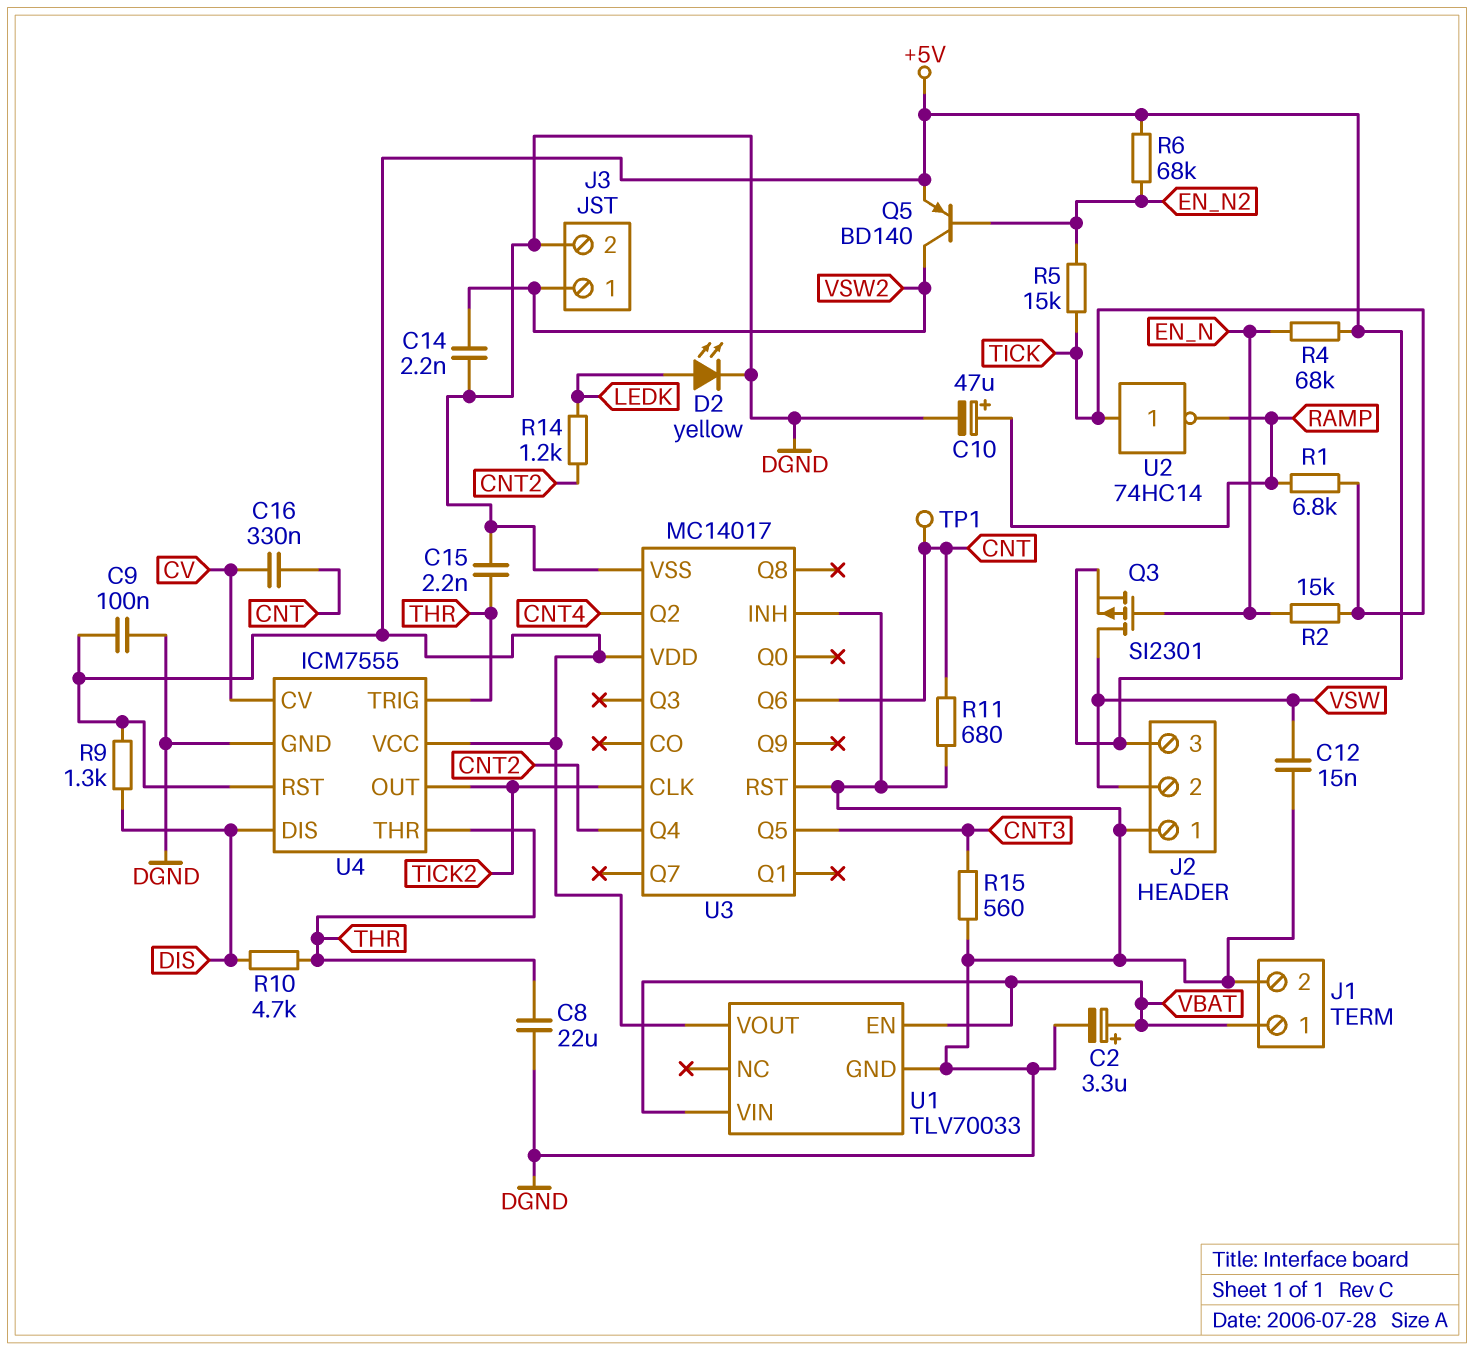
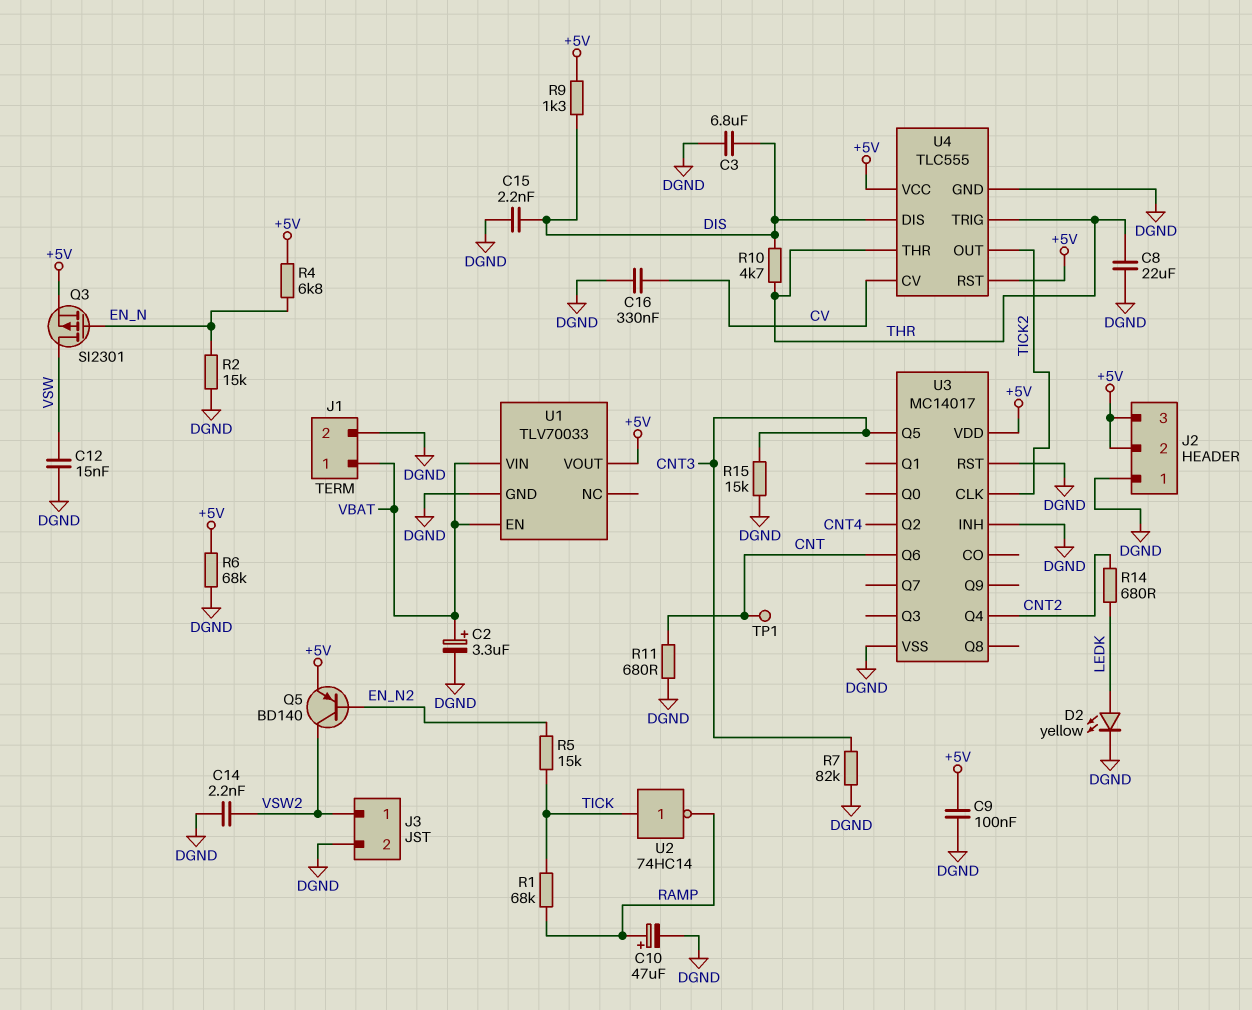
C3: none -> 6.8uF (DGND, DIS)
C15: 2.2nF (DGND, THR) -> 2.2nF (DGND, DIS)
C16: 330nF (CNT, CV) -> 330nF (CV, DGND)
J2 pin 2: VSW -> +5V
R1: 6.8k (RAMP, TICK) -> 68k (RAMP, TICK)
R2: 15k (EN_N, TICK) -> 15k (DGND, EN_N)
R4: 68k (+5V, EN_N) -> 6.8k (+5V, EN_N)
R6: 68k (+5V, EN_N2) -> 68k (+5V, DGND)
R7: none -> 82k (CNT3, DGND)
R14: 1.2k (CNT2, LEDK) -> 680 (CNT2, LEDK)
R15: 560 (CNT3, DGND) -> 15k (CNT3, DGND)
U4: ICM7555 -> TLC555

